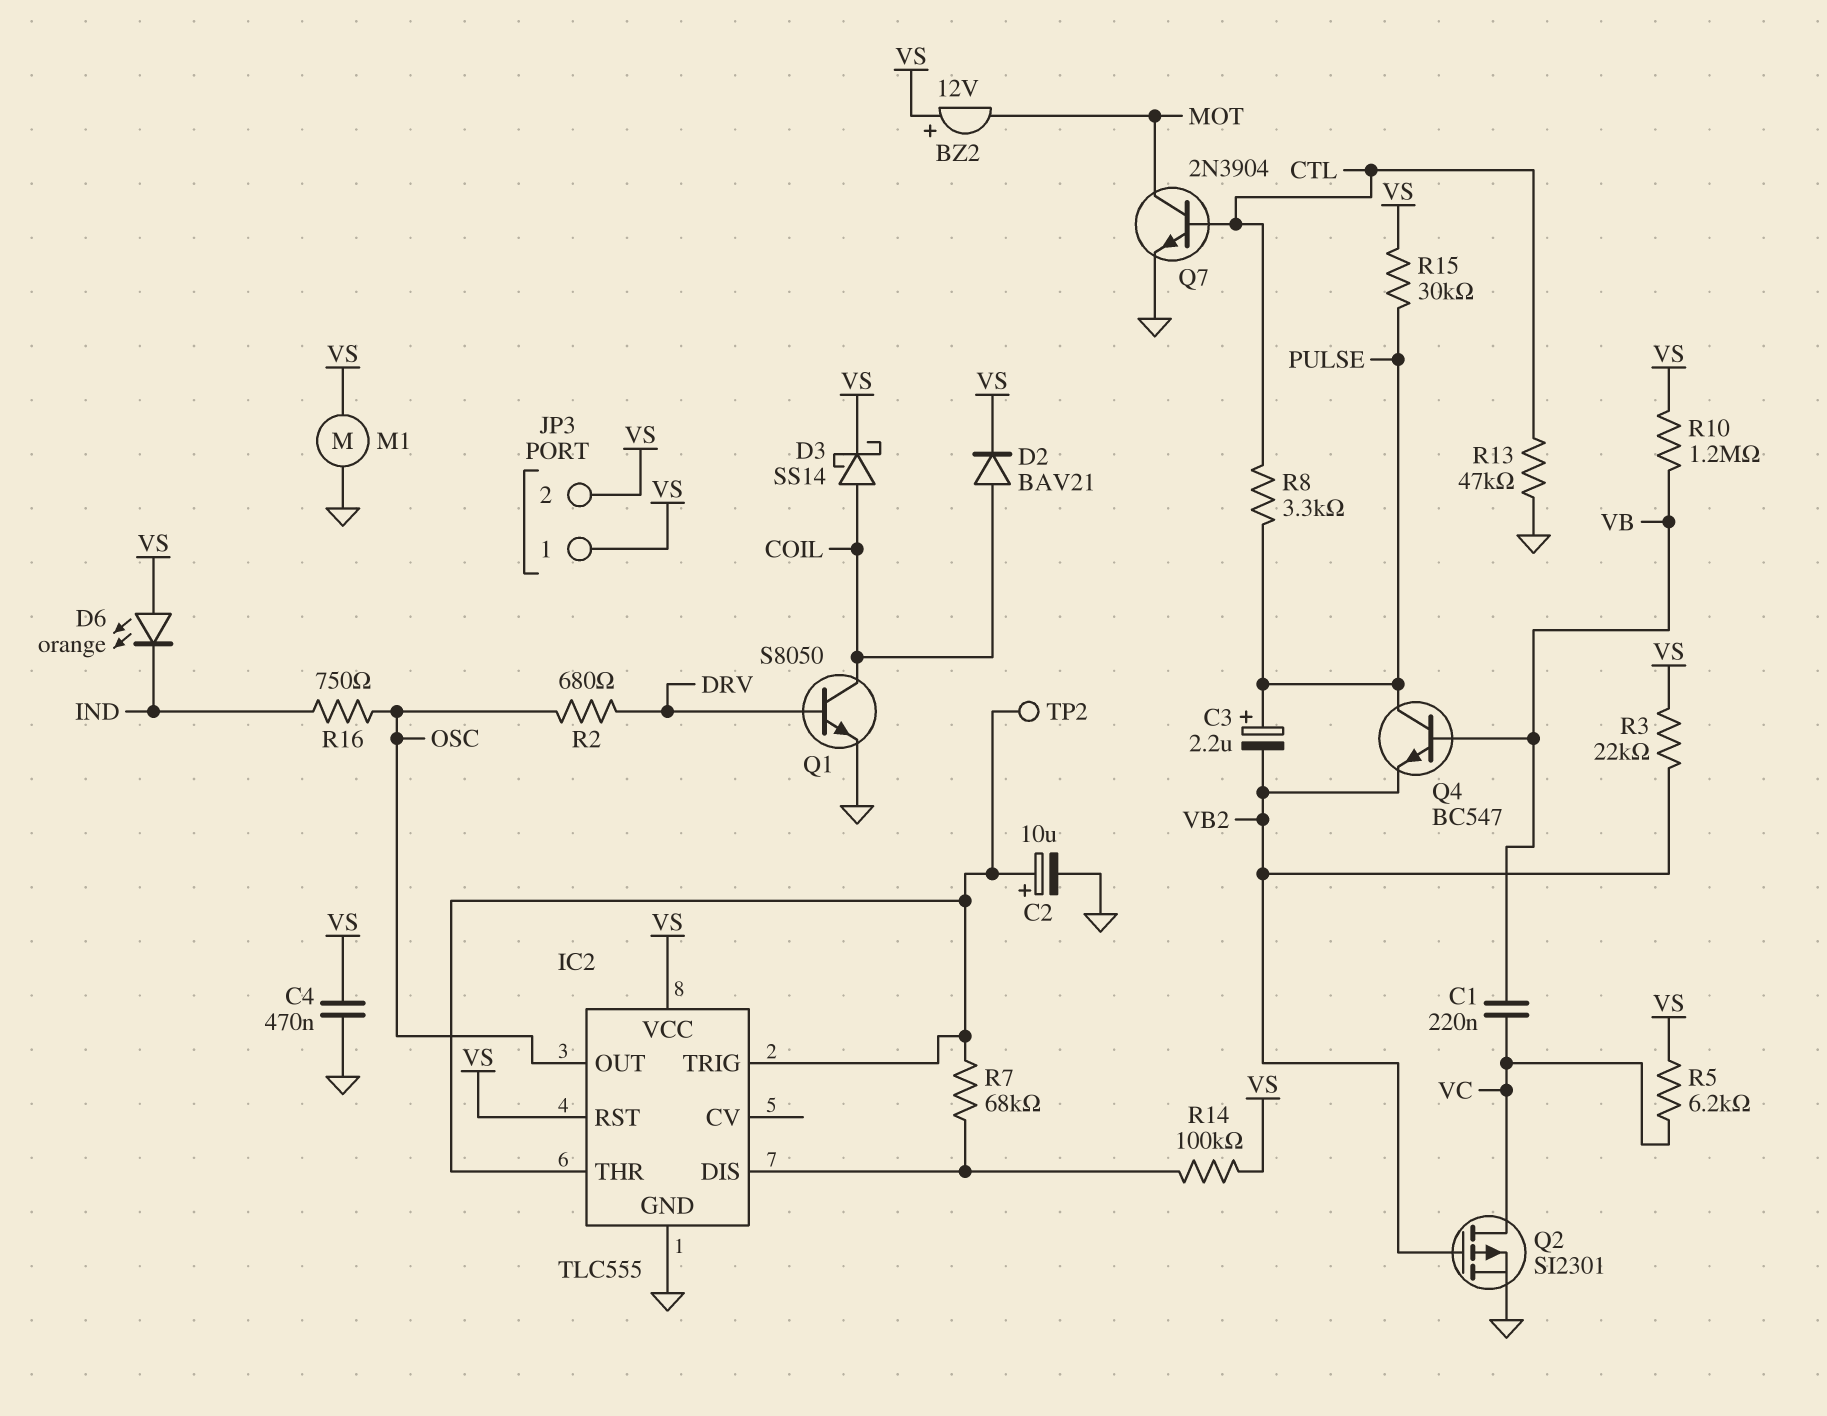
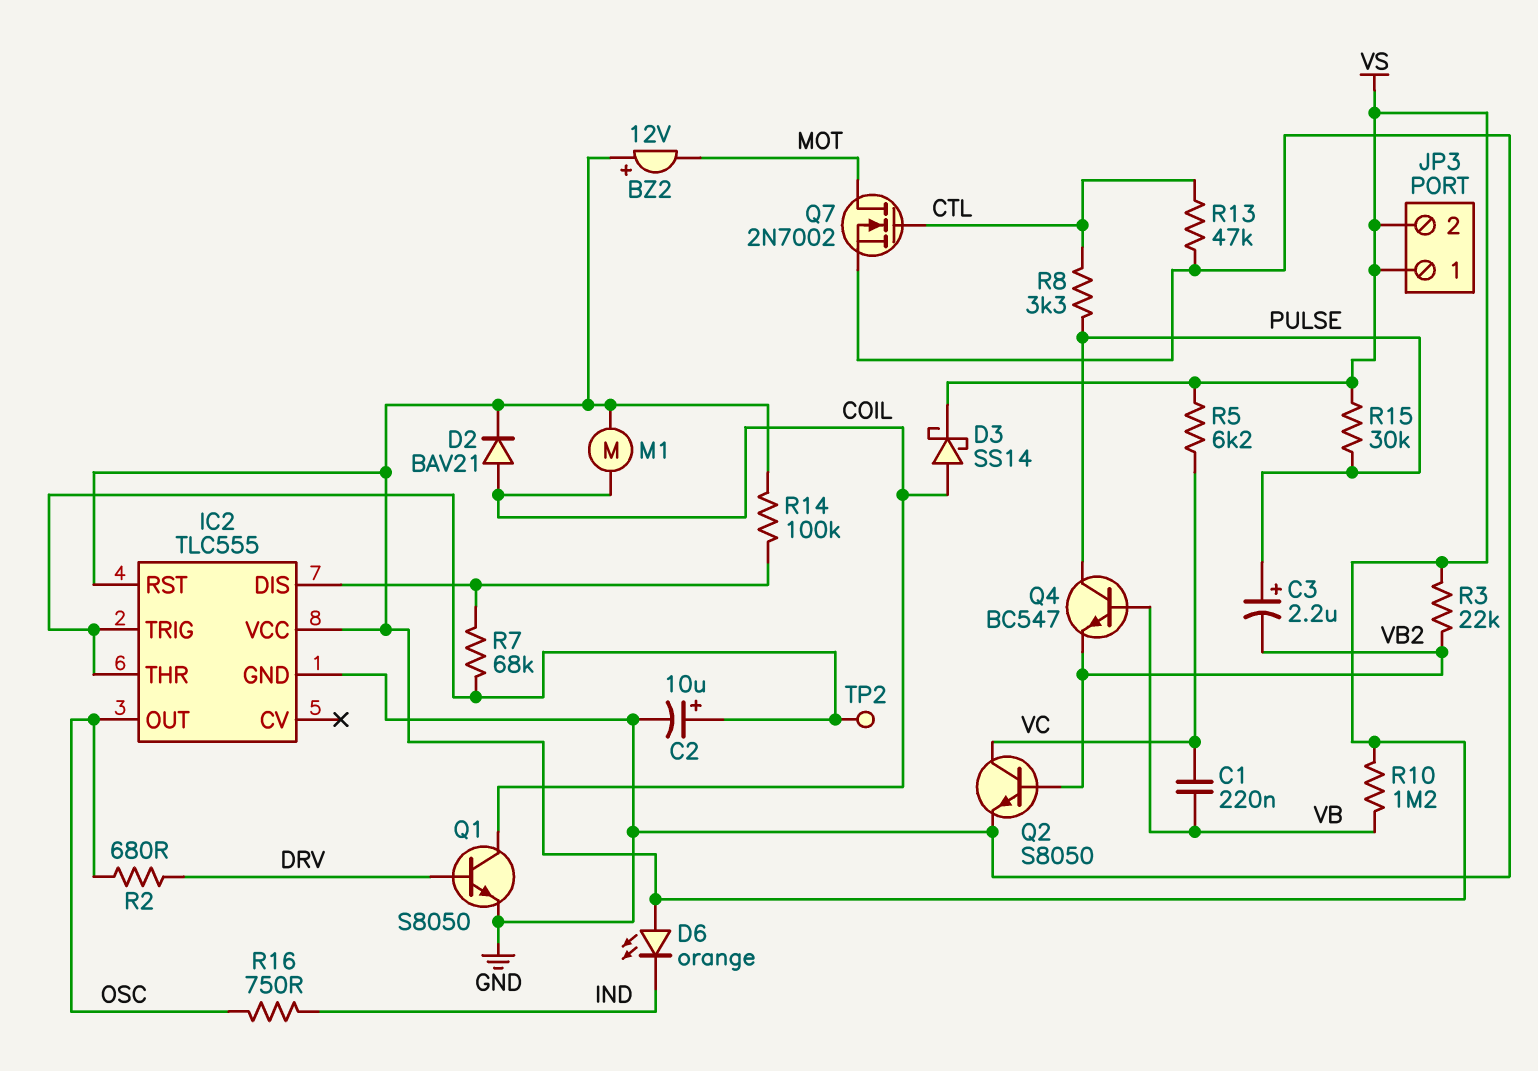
C4: 470nF (GND, VS) -> none
M1: motor (GND, VS) -> motor (COIL, VS)
Q2: PMOS SI2301 (G VB2, D VC, S GND) -> NPN S8050 (B VB2, C VC, E GND)
Q7: NPN 2N3904 (B CTL, C MOT, E GND) -> NMOS 2N7002 (G CTL, D MOT, S GND)

